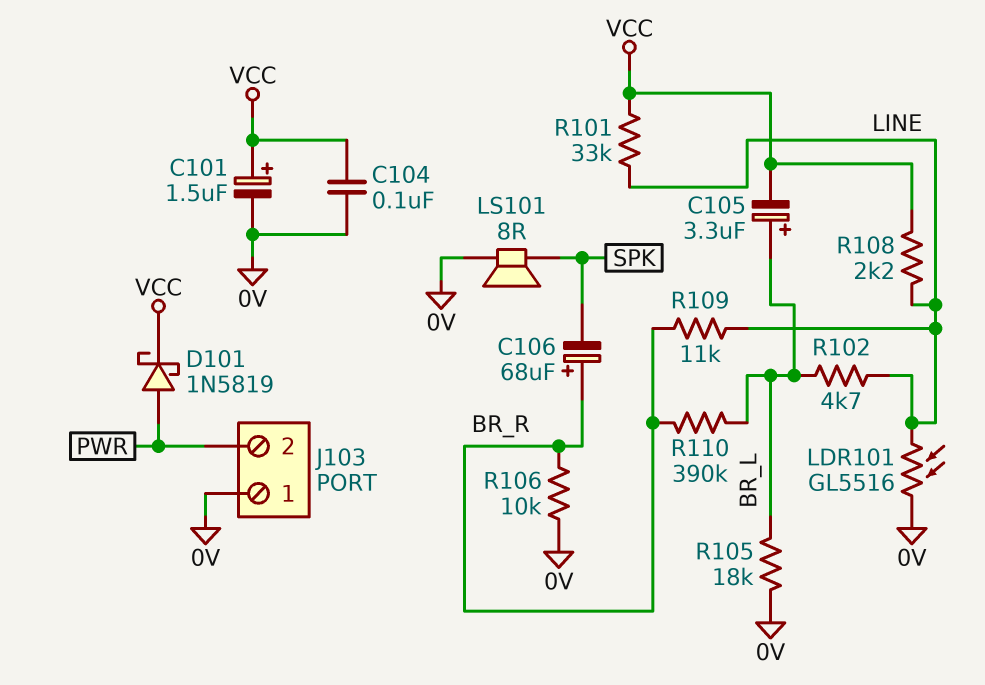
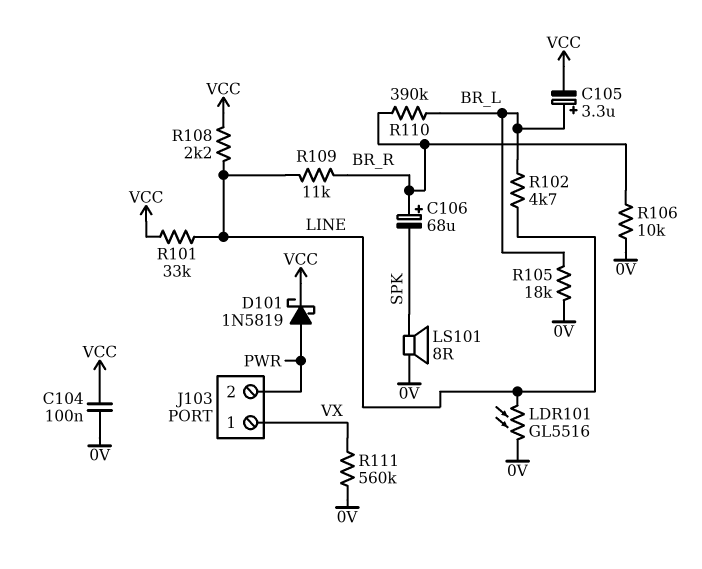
C101: 1.5uF (plus VCC, minus 0V) -> none
J103 pin 1: 0V -> VX
R111: none -> 560k (0V, VX)

